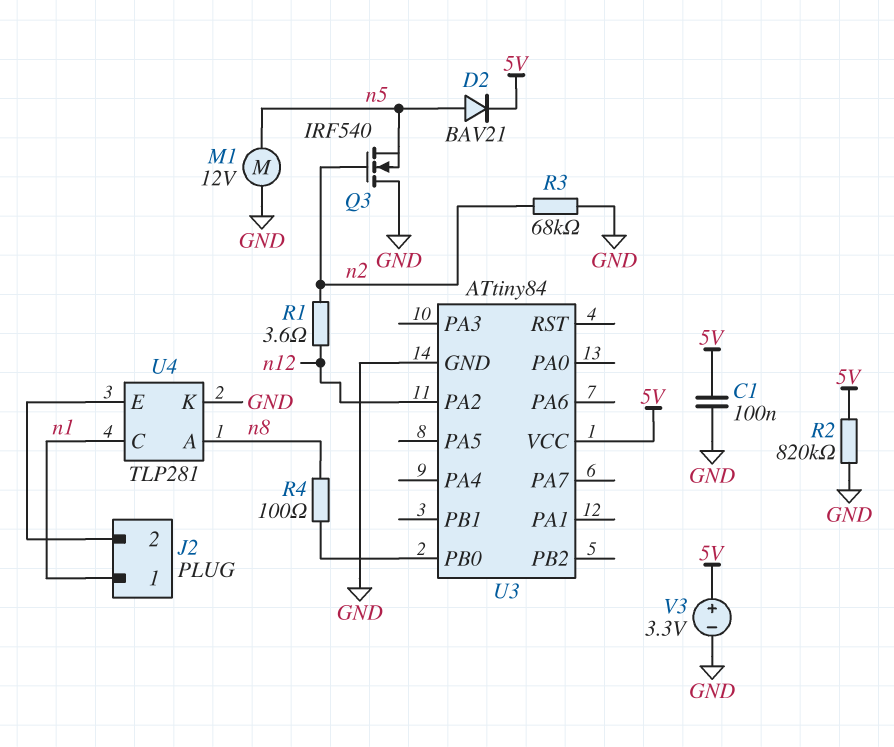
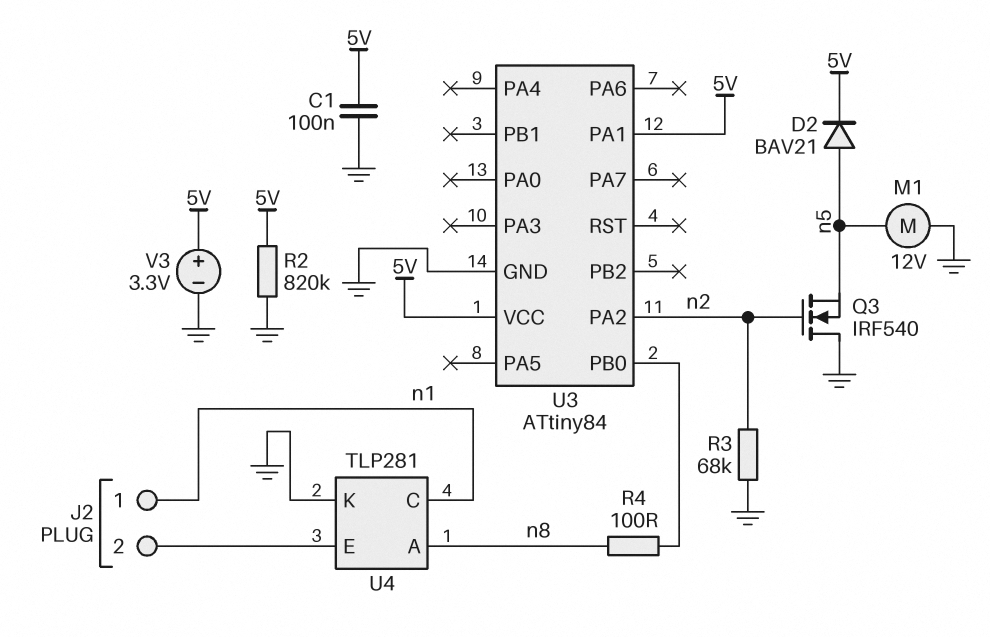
R1: 3.6 (n2, n12) -> none
U3 pin PA1: none -> 5V
U3 pin PA2: n12 -> n2

